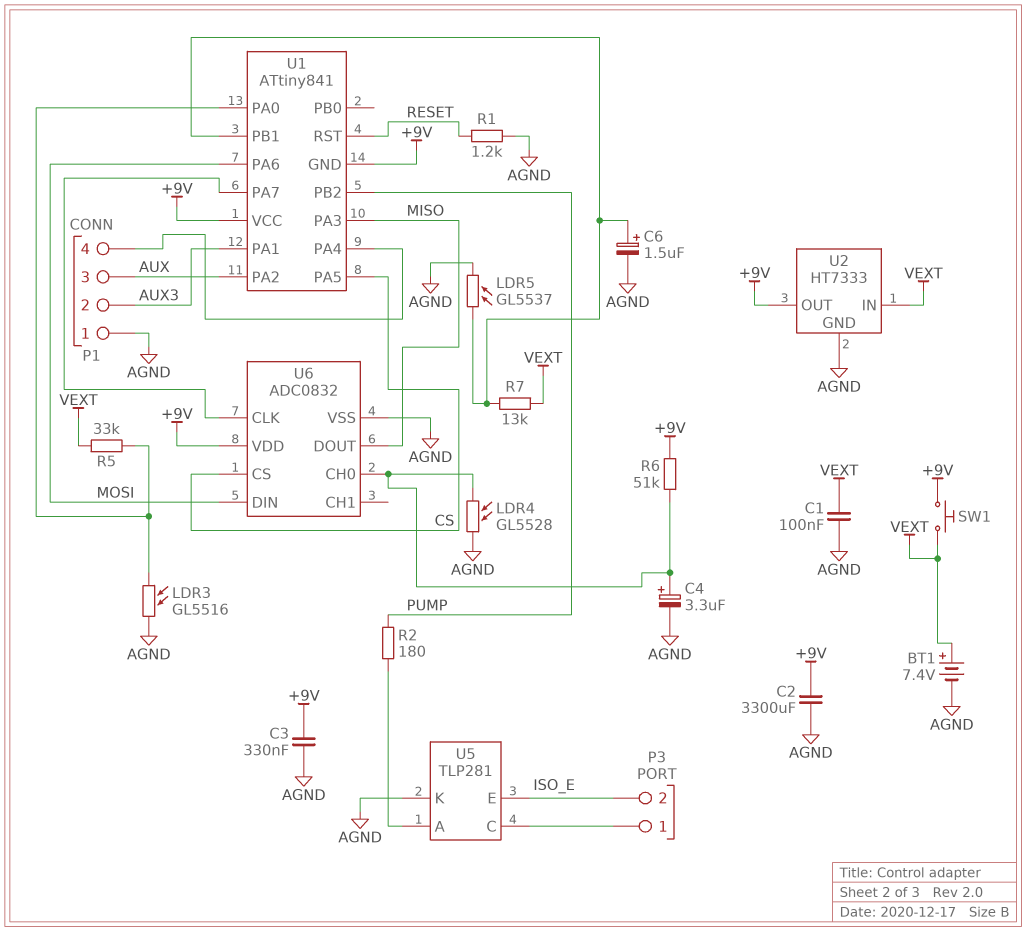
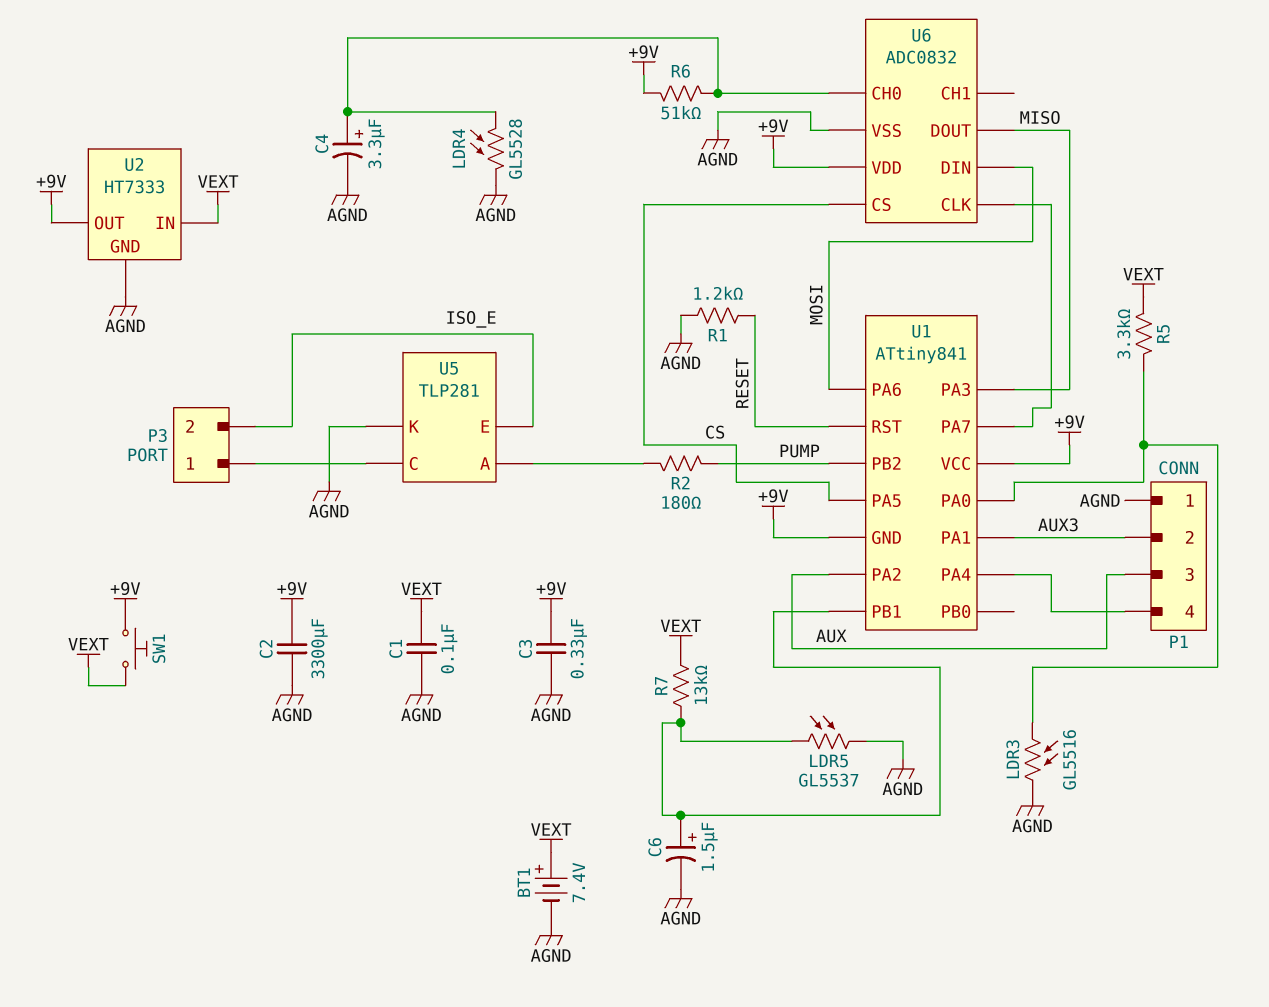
R5: 33k (U1/PA0, VEXT) -> 3.3k (U1/PA0, VEXT)

